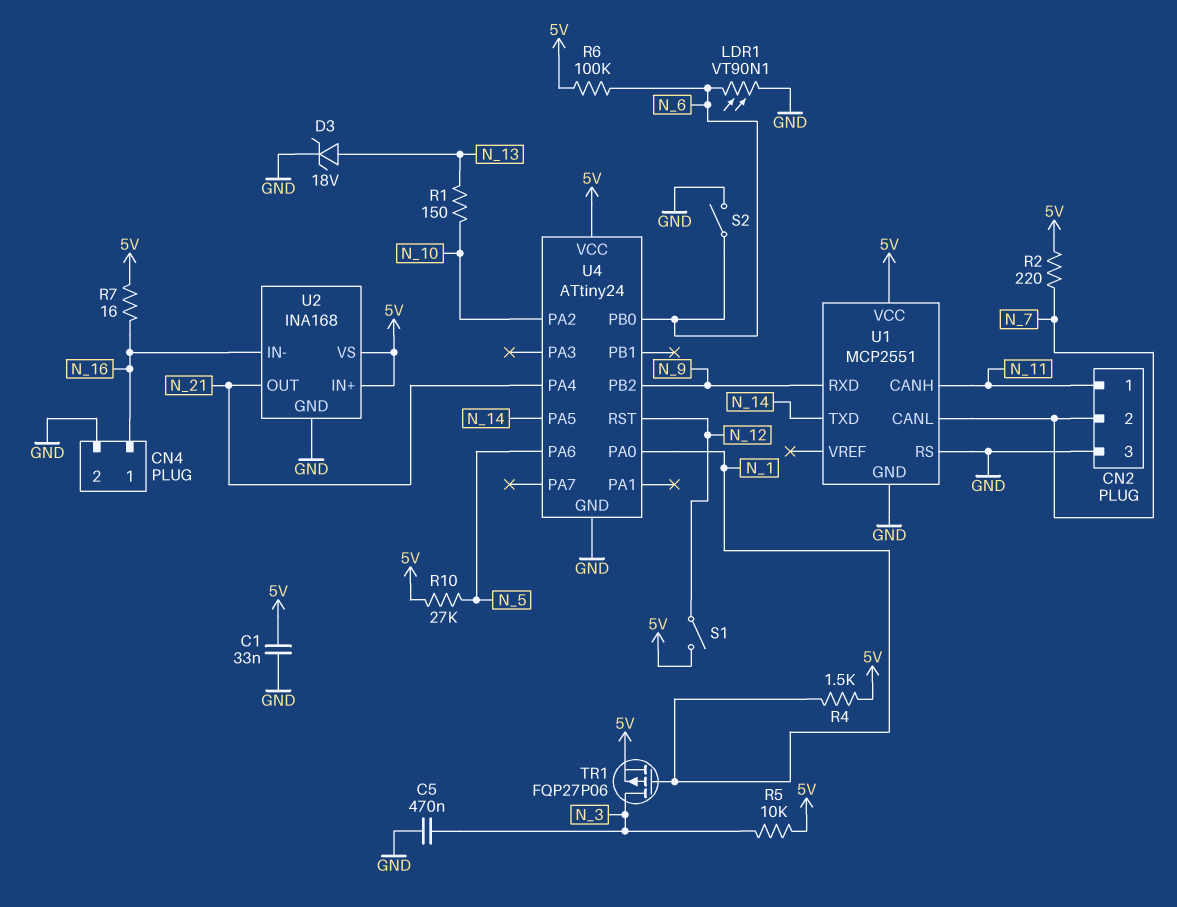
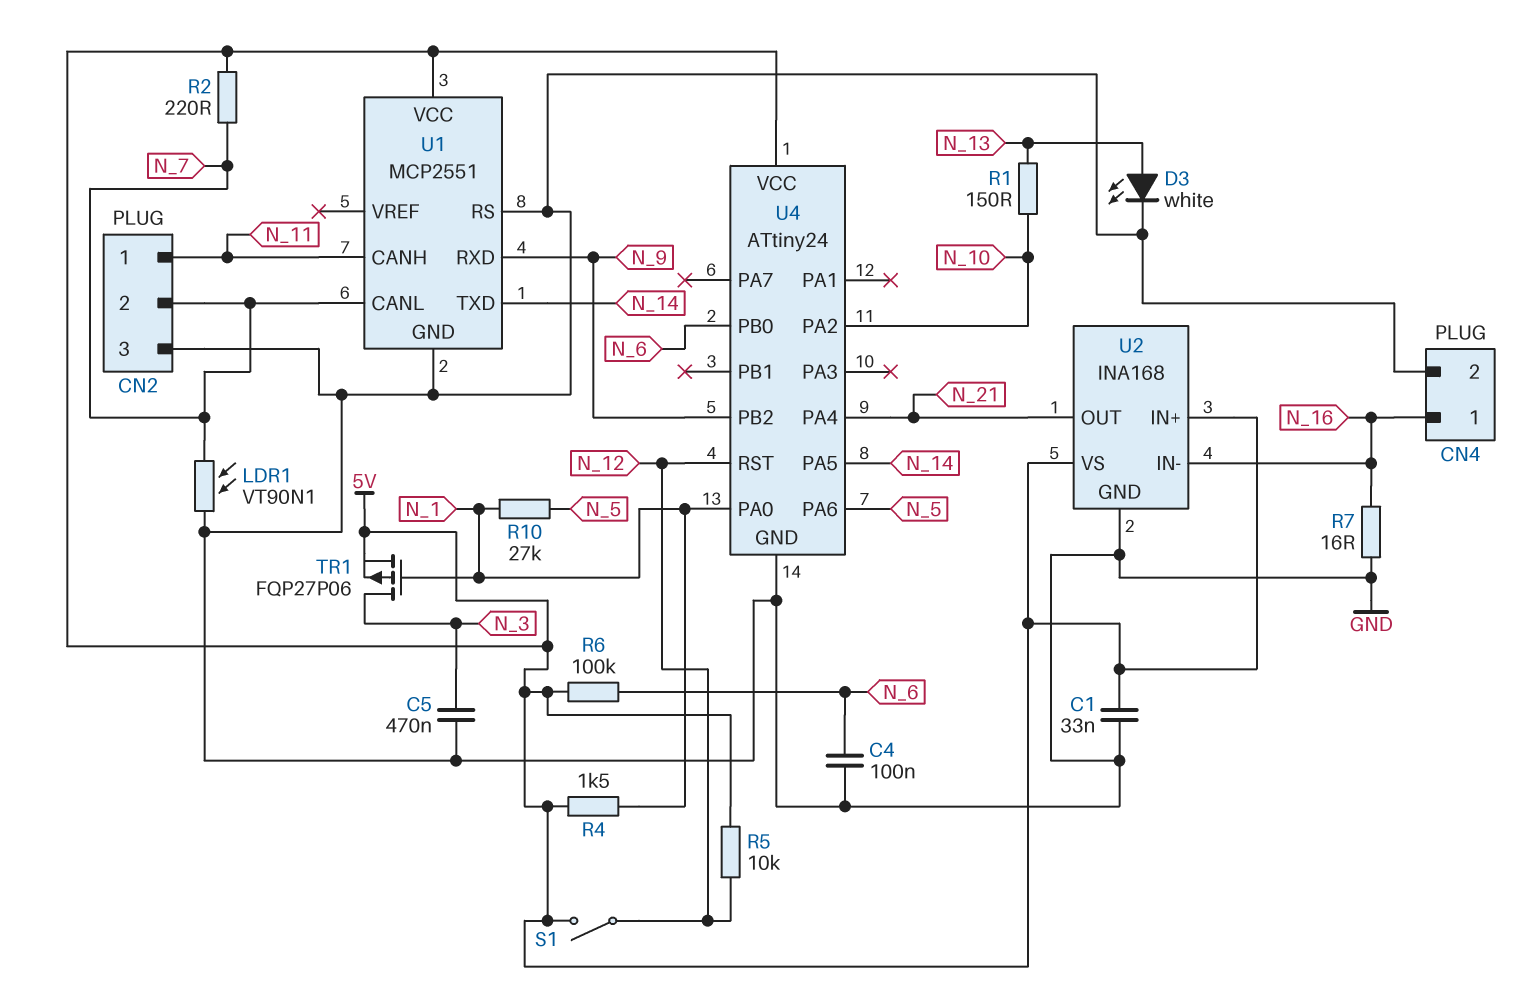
C4: none -> 100nF (GND, N_6)
D3: zener 18V (A N_13, K GND) -> LED white (A N_13, K GND)
LDR1: VT90N1 (GND, N_6) -> VT90N1 (GND, N_7)
R5: 10k (5V, N_3) -> 10k (5V, N_12)
R7: 16 (5V, N_16) -> 16 (GND, N_16)
R10: 27k (5V, N_5) -> 27k (N_1, N_5)
S2: switch (GND, N_6) -> none

